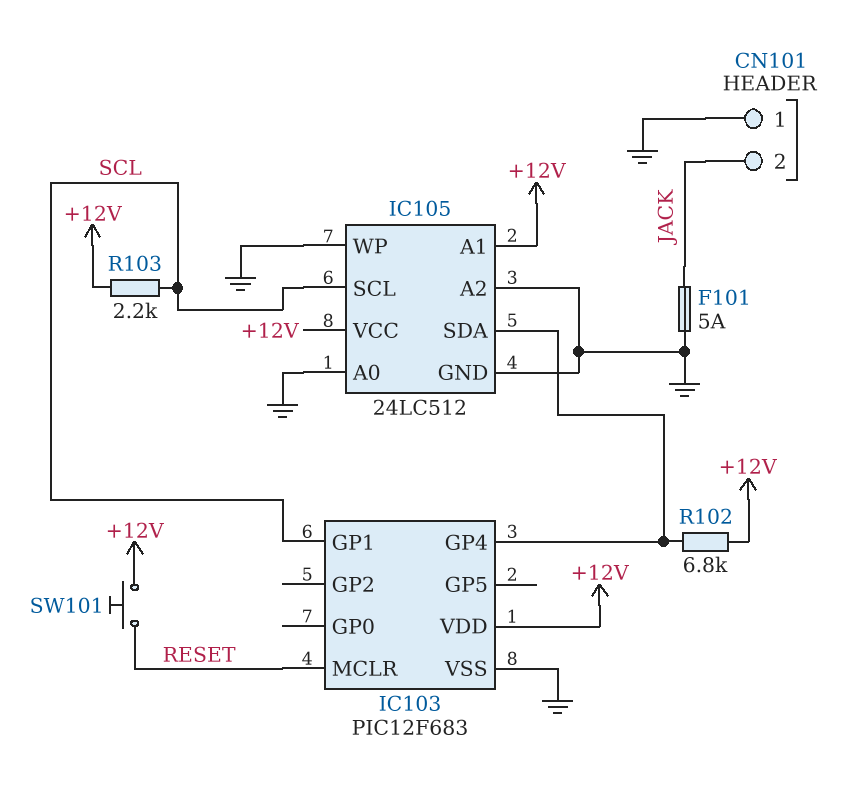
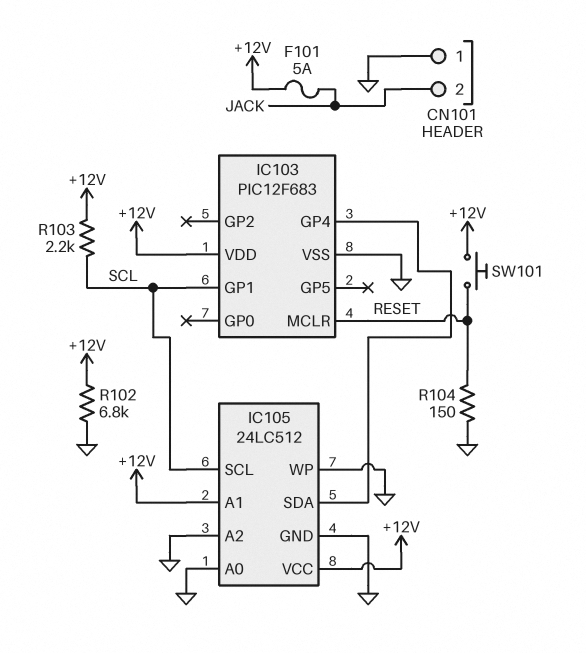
F101: 5A (GND, JACK) -> 5A (+12V, JACK)
R102: 6.8k (+12V, IC103/GP4) -> 6.8k (+12V, GND)
R104: none -> 150 (GND, RESET)

